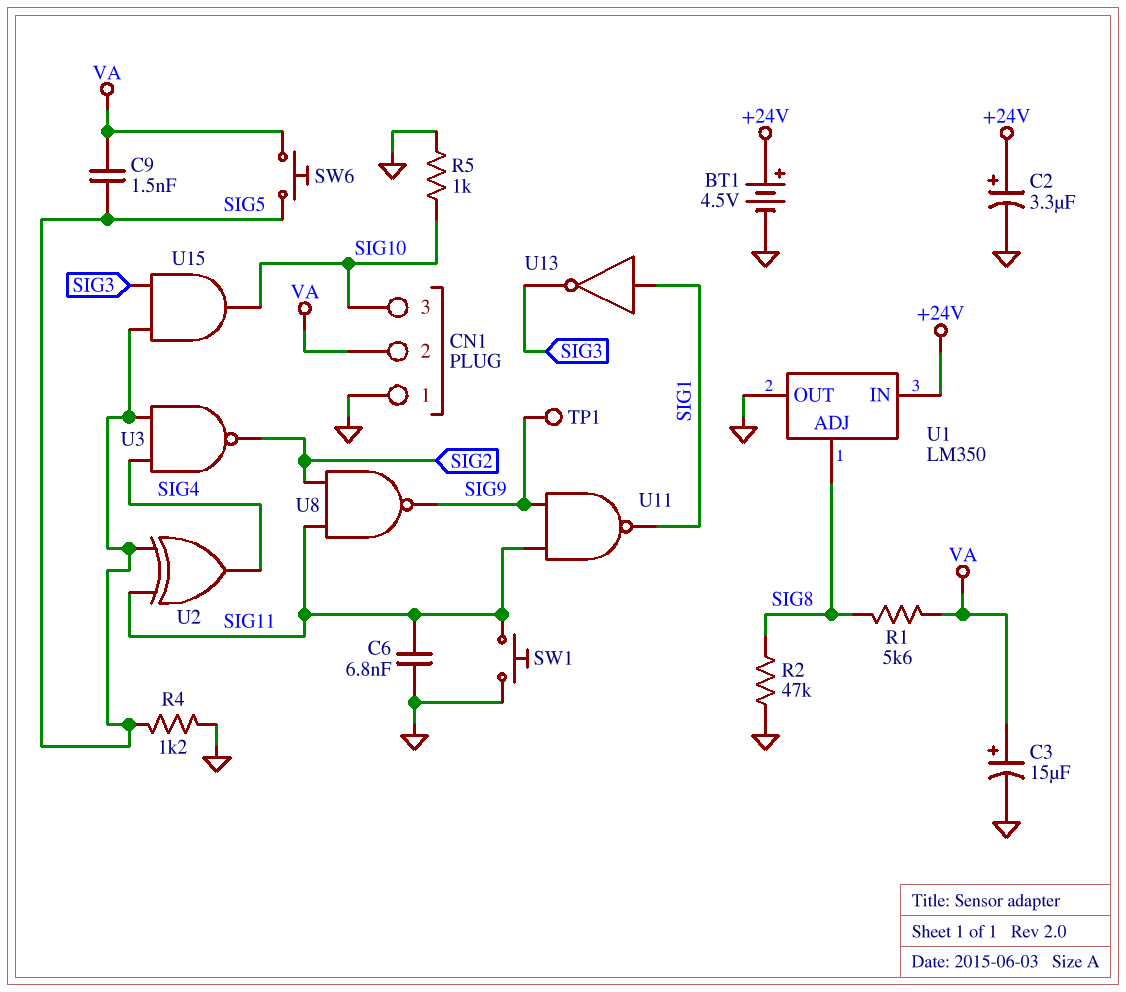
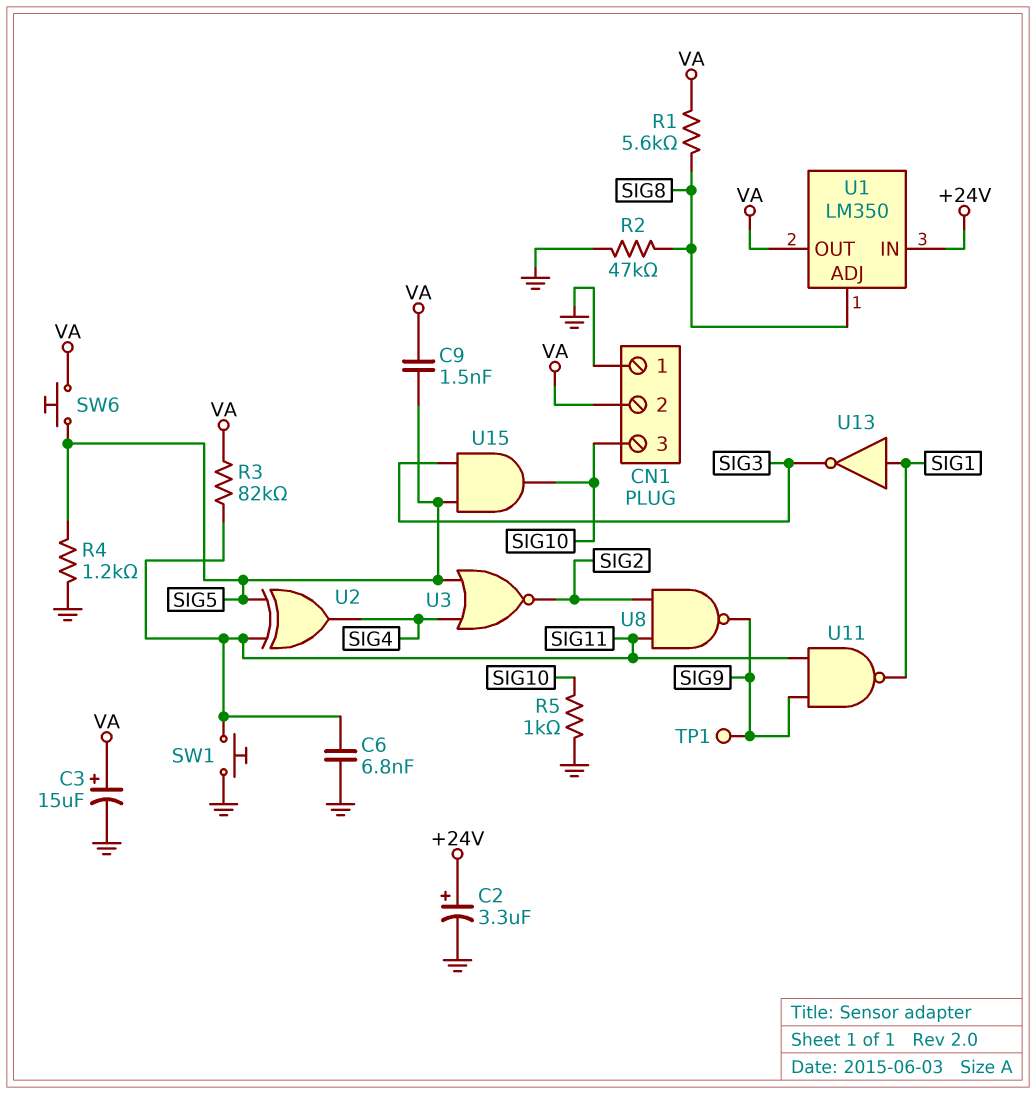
BT1: 4.5V (plus +24V, minus GND) -> none
R3: none -> 82k (SIG11, VA)
U1 pin OUT: GND -> VA
U3: NAND (in SIG4, in SIG5, out SIG2) -> NOR (in SIG4, in SIG5, out SIG2)

